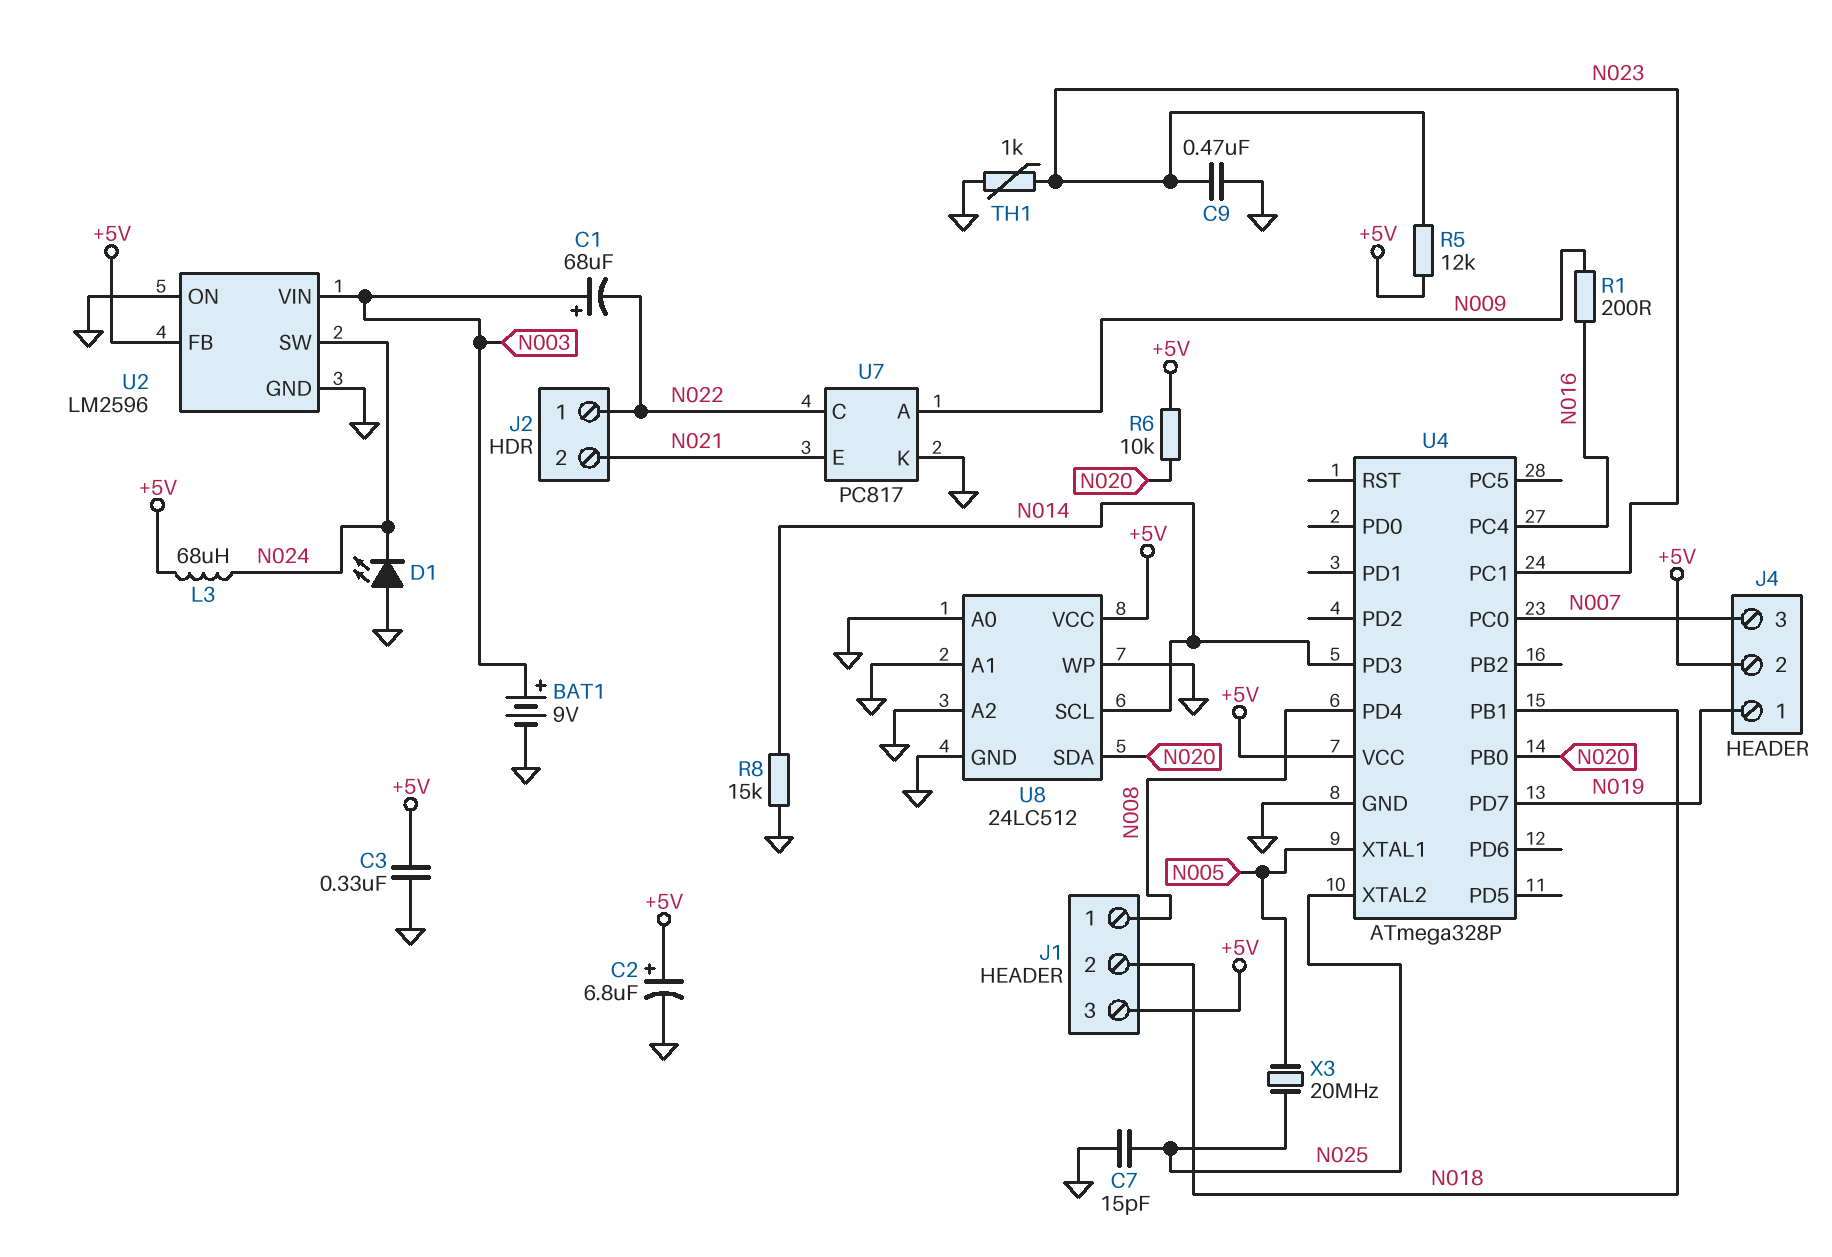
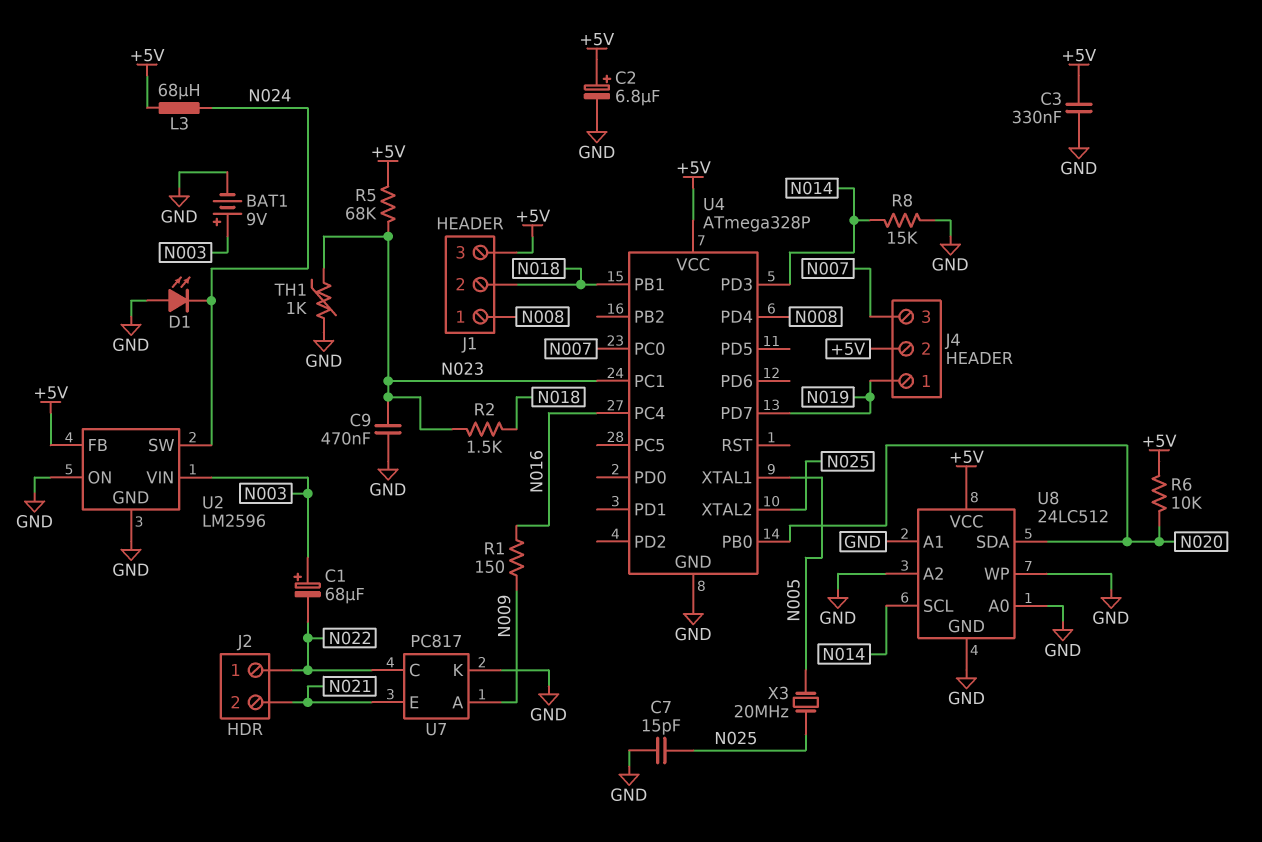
R1: 200 (N009, N016) -> 150 (N009, N016)
R2: none -> 1.5k (N018, N023)
R5: 12k (+5V, N023) -> 68k (+5V, N023)

